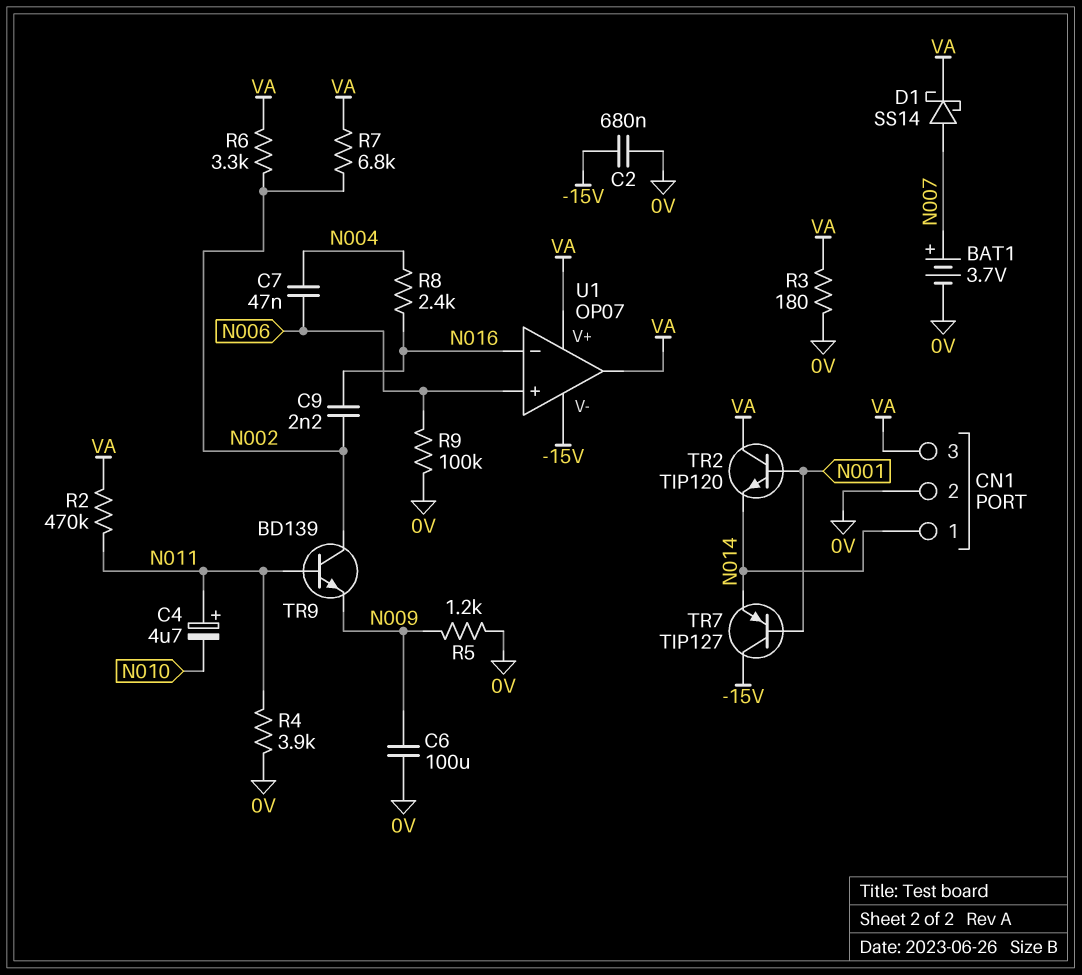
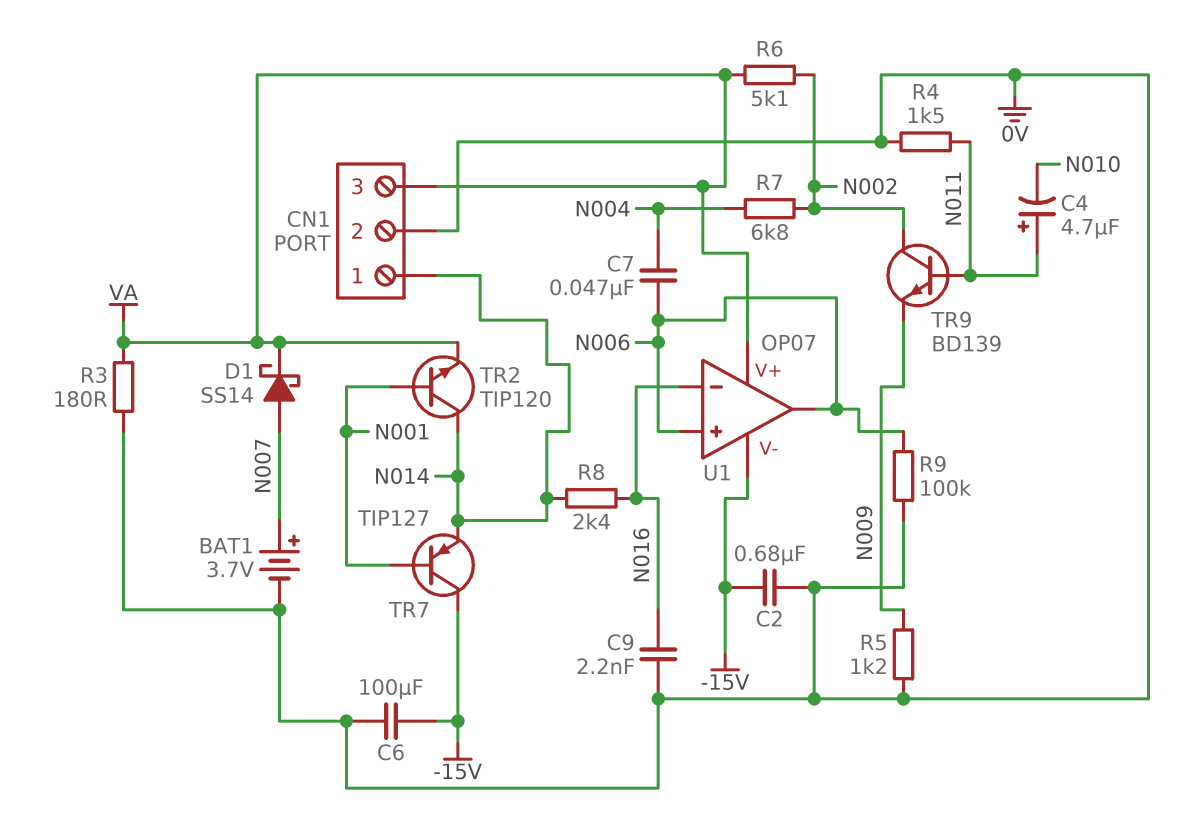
C6: 100uF (0V, N009) -> 100uF (-15V, 0V)
C9: 2.2nF (N002, N016) -> 2.2nF (0V, N016)
R2: 470k (N011, VA) -> none
R4: 3.9k (0V, N011) -> 1.5k (0V, N011)
R6: 3.3k (N002, VA) -> 5.1k (N002, VA)
R7: 6.8k (N002, VA) -> 6.8k (N002, N004)
R8: 2.4k (N004, N016) -> 2.4k (N014, N016)
TR2: NPN TIP120 (B N001, C VA, E N014) -> NPN TIP120 (B N001, C N014, E VA)
U1 pin out: VA -> N006

